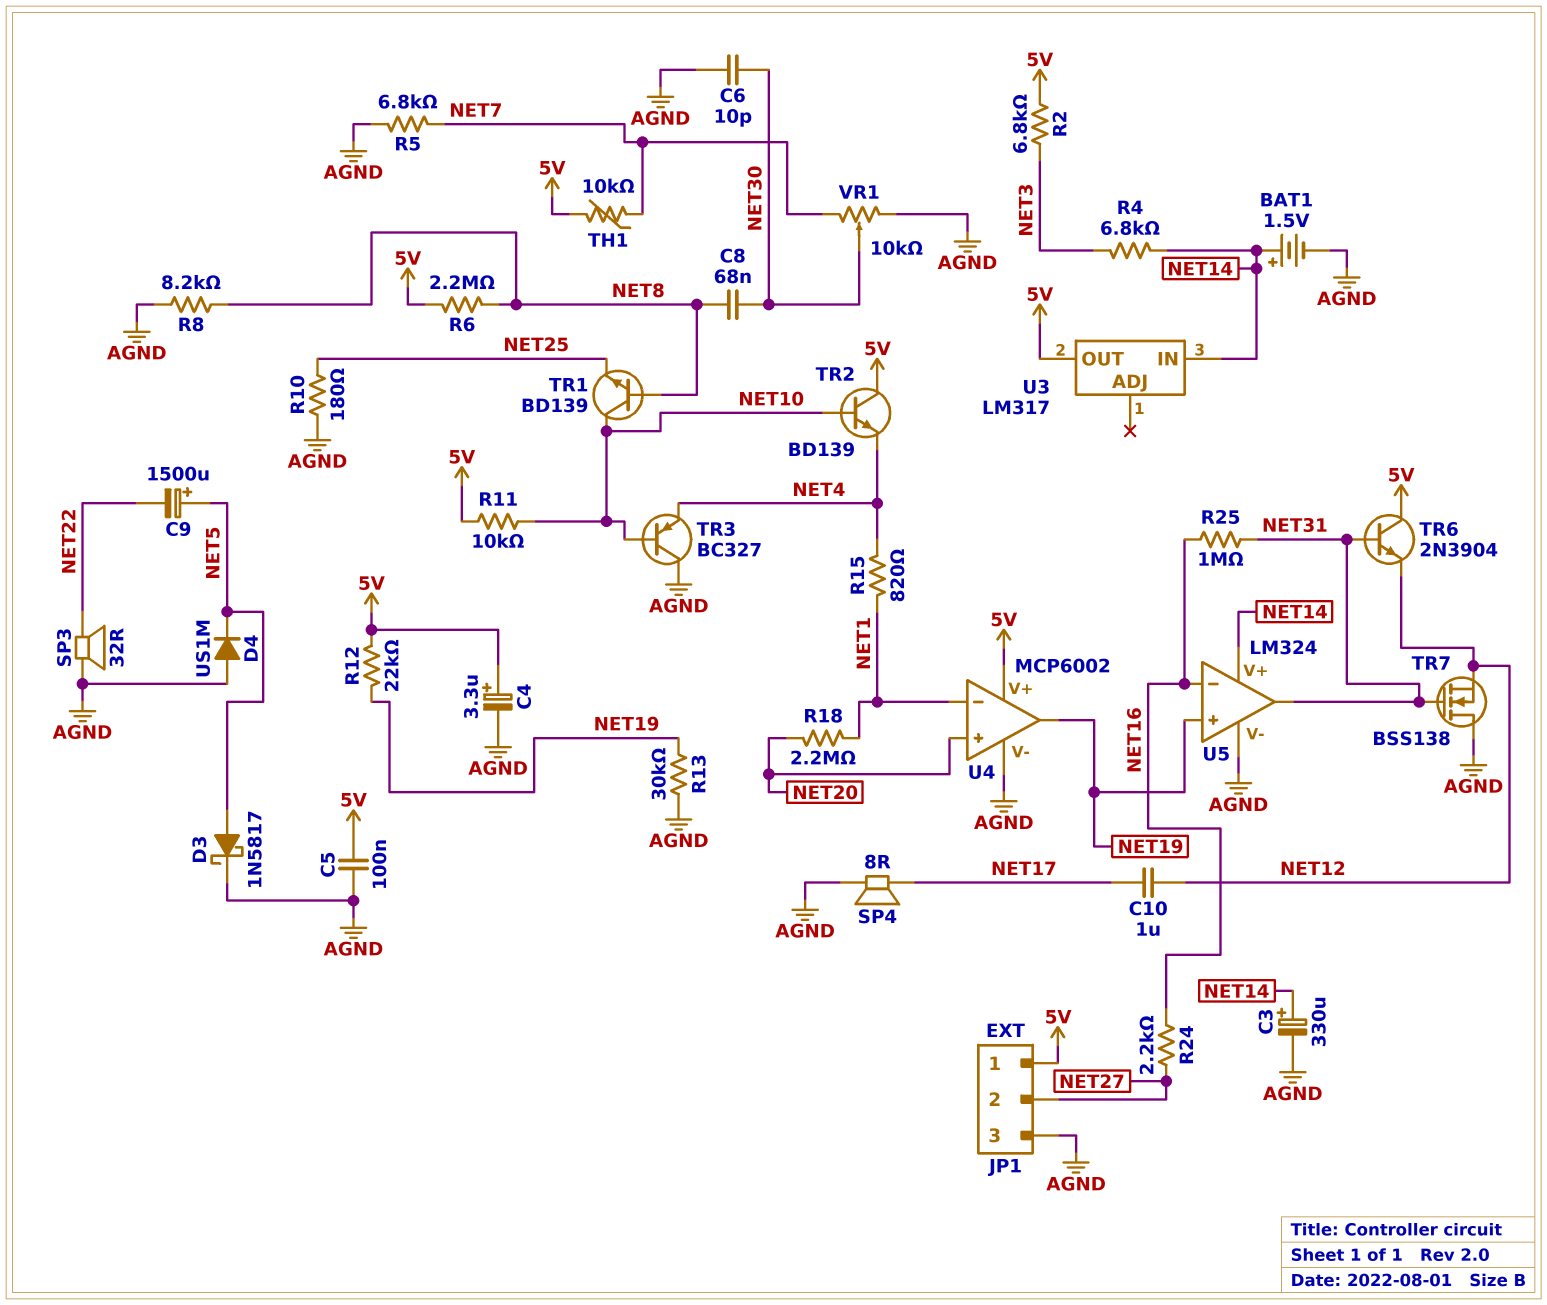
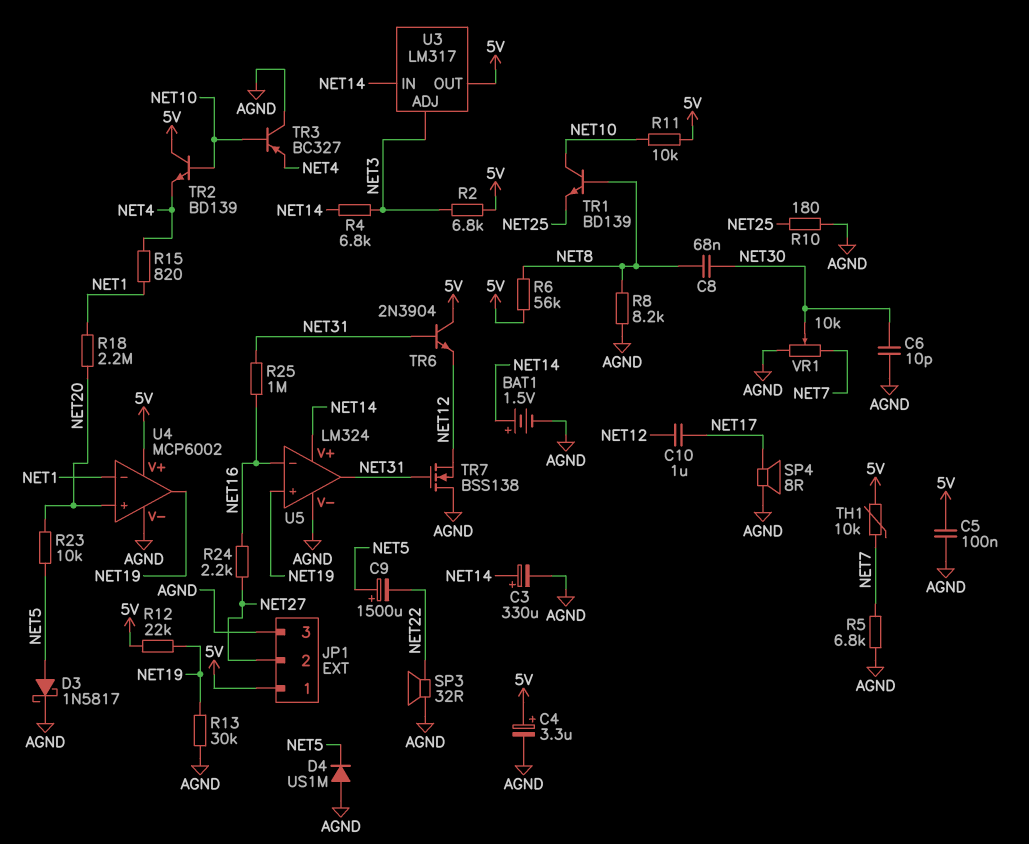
R6: 2.2M (5V, NET8) -> 56k (5V, NET8)
R23: none -> 10k (NET5, NET20)
U3 pin ADJ: none -> NET3

